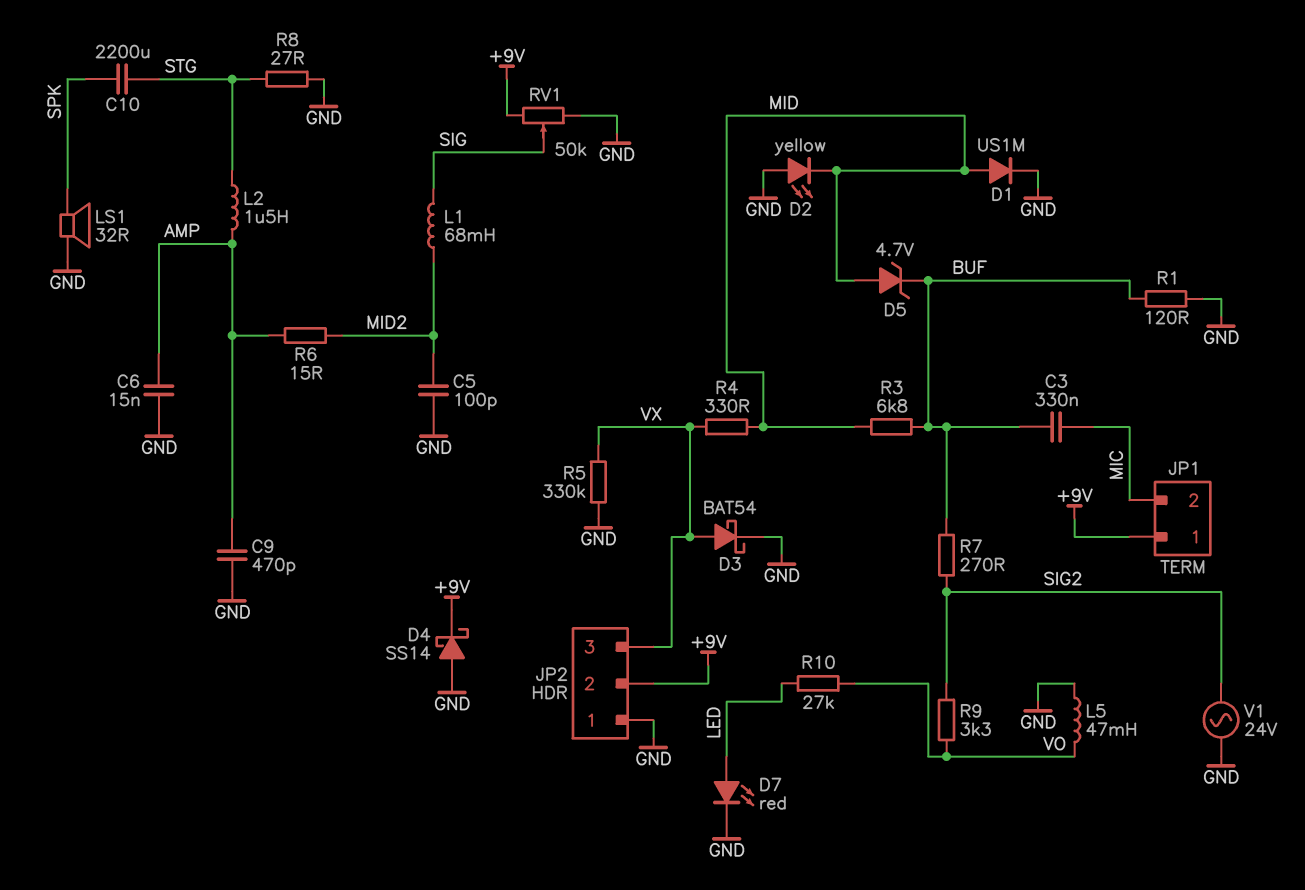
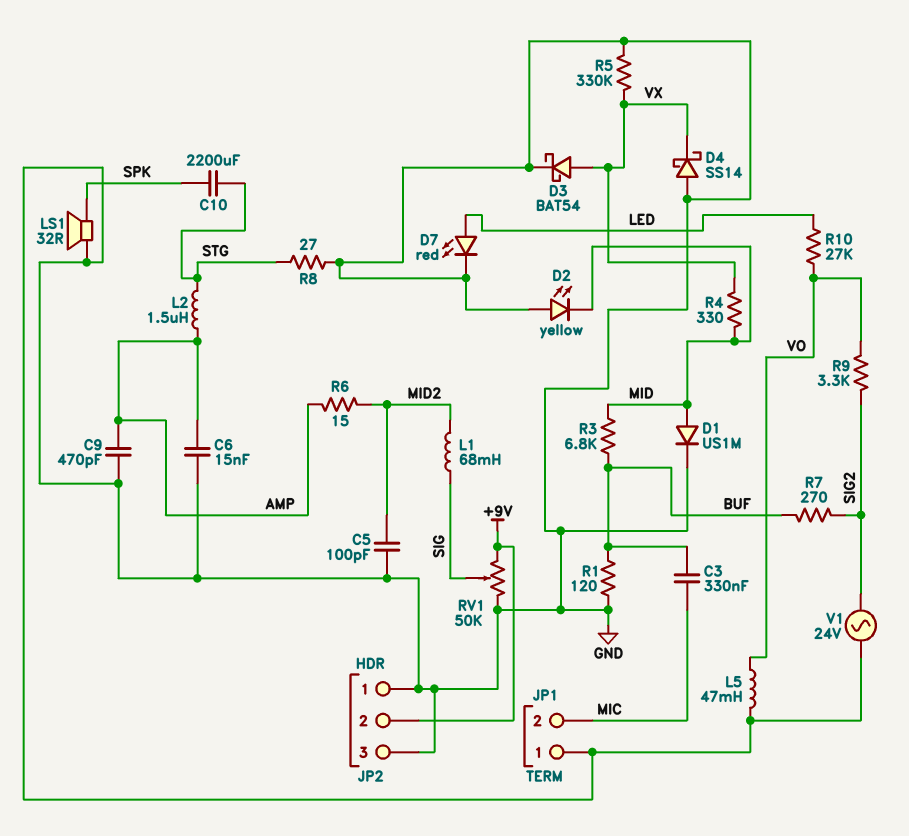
D4: schottky SS14 (A GND, K +9V) -> schottky SS14 (A GND, K VX)
D5: zener 4.7V (A MID, K BUF) -> none
JP1 pin 1: +9V -> GND
JP2 pin 3: VX -> GND

